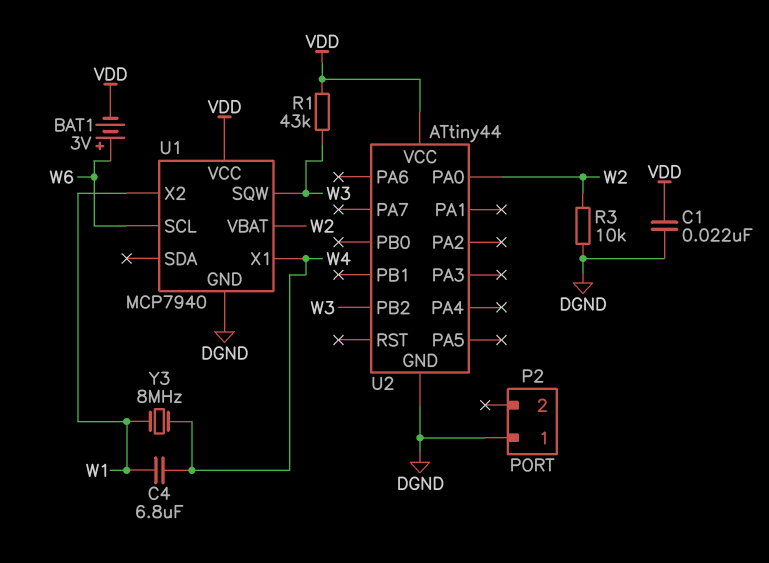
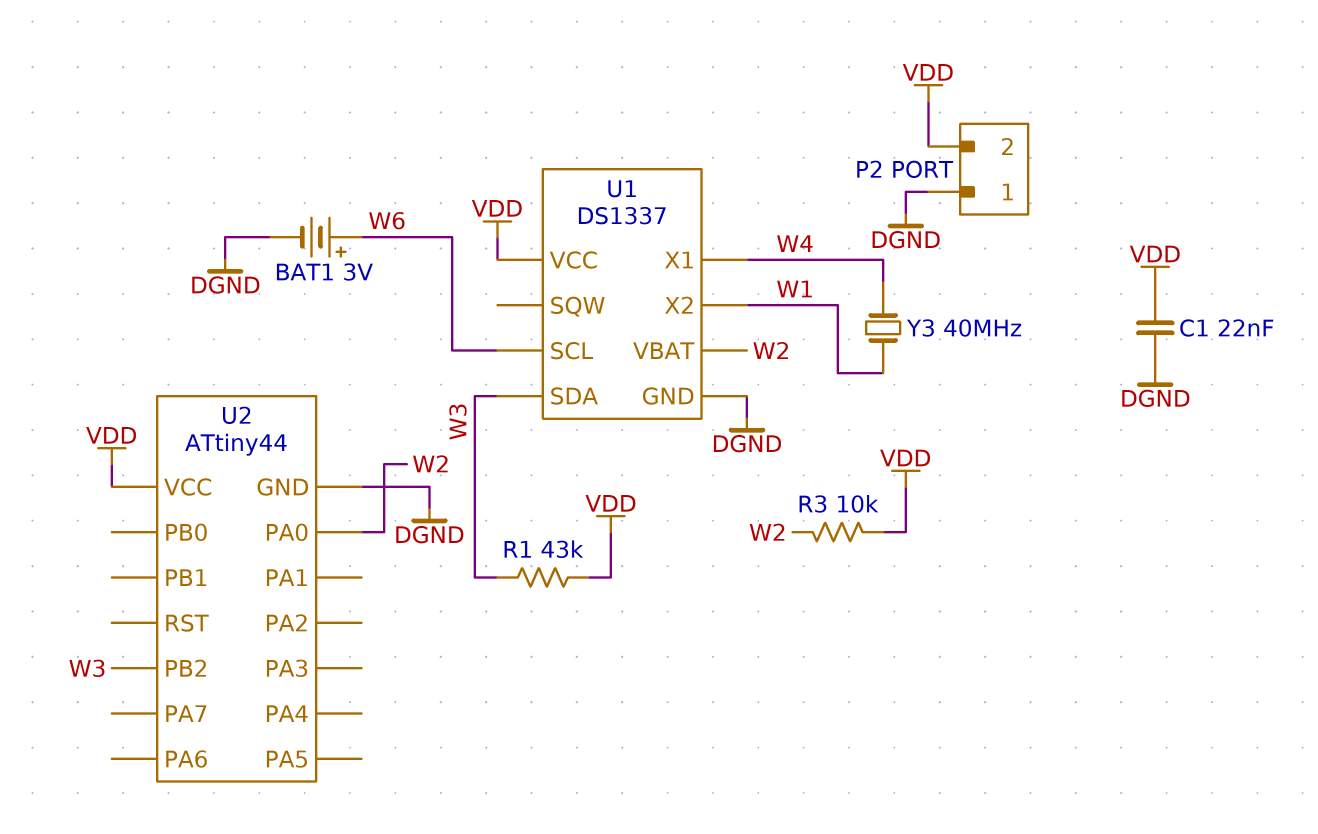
BAT1: 3V (plus W6, minus VDD) -> 3V (plus W6, minus DGND)
C4: 6.8uF (W1, W4) -> none
P2 pin 2: none -> VDD
R3: 10k (DGND, W2) -> 10k (VDD, W2)
U1: MCP7940 -> DS1337
U1 pin SDA: none -> W3
U1 pin SQW: W3 -> none
Y3: 8MHz (W1, W4) -> 40MHz (W1, W4)

